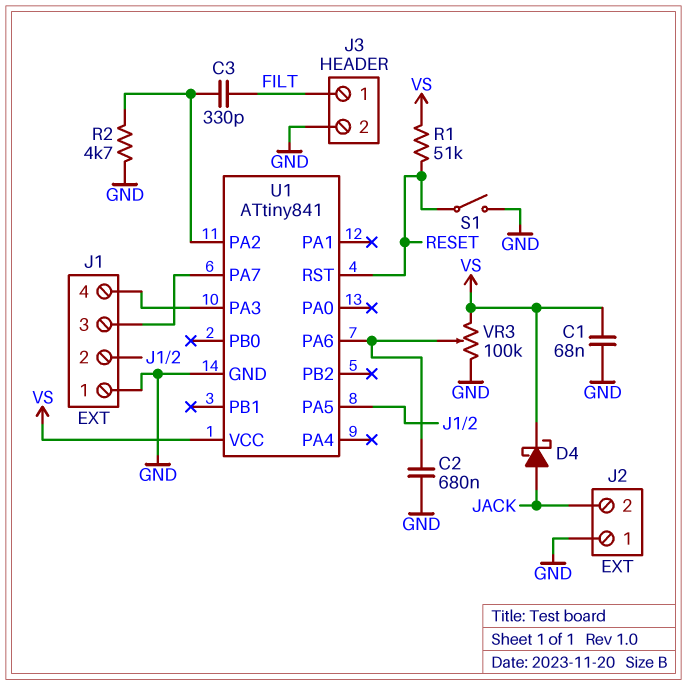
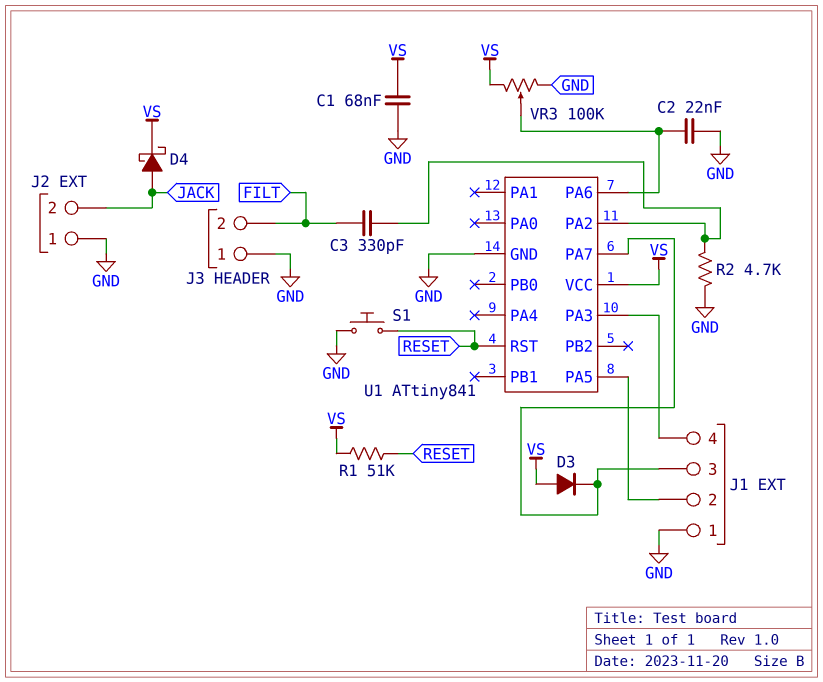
C2: 680nF (GND, U1/PA6) -> 22nF (GND, U1/PA6)
D3: none -> diode (A VS, K J1/3)
J3 pin 1: FILT -> GND
J3 pin 2: GND -> FILT
S1: switch (GND, RESET) -> button (GND, RESET)

